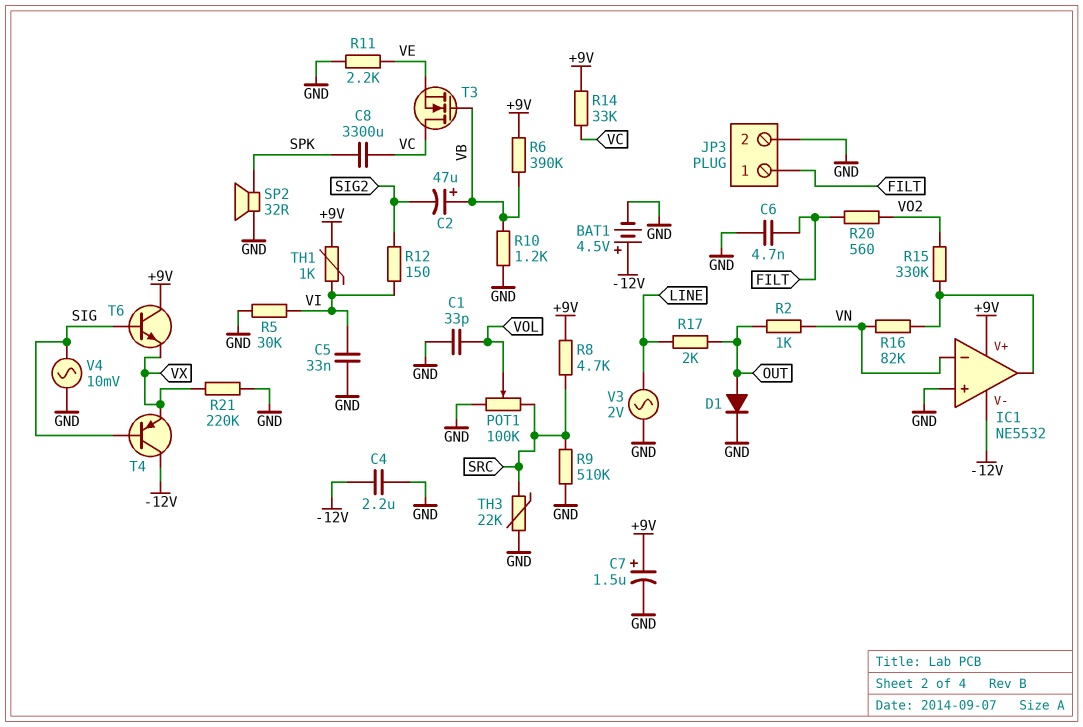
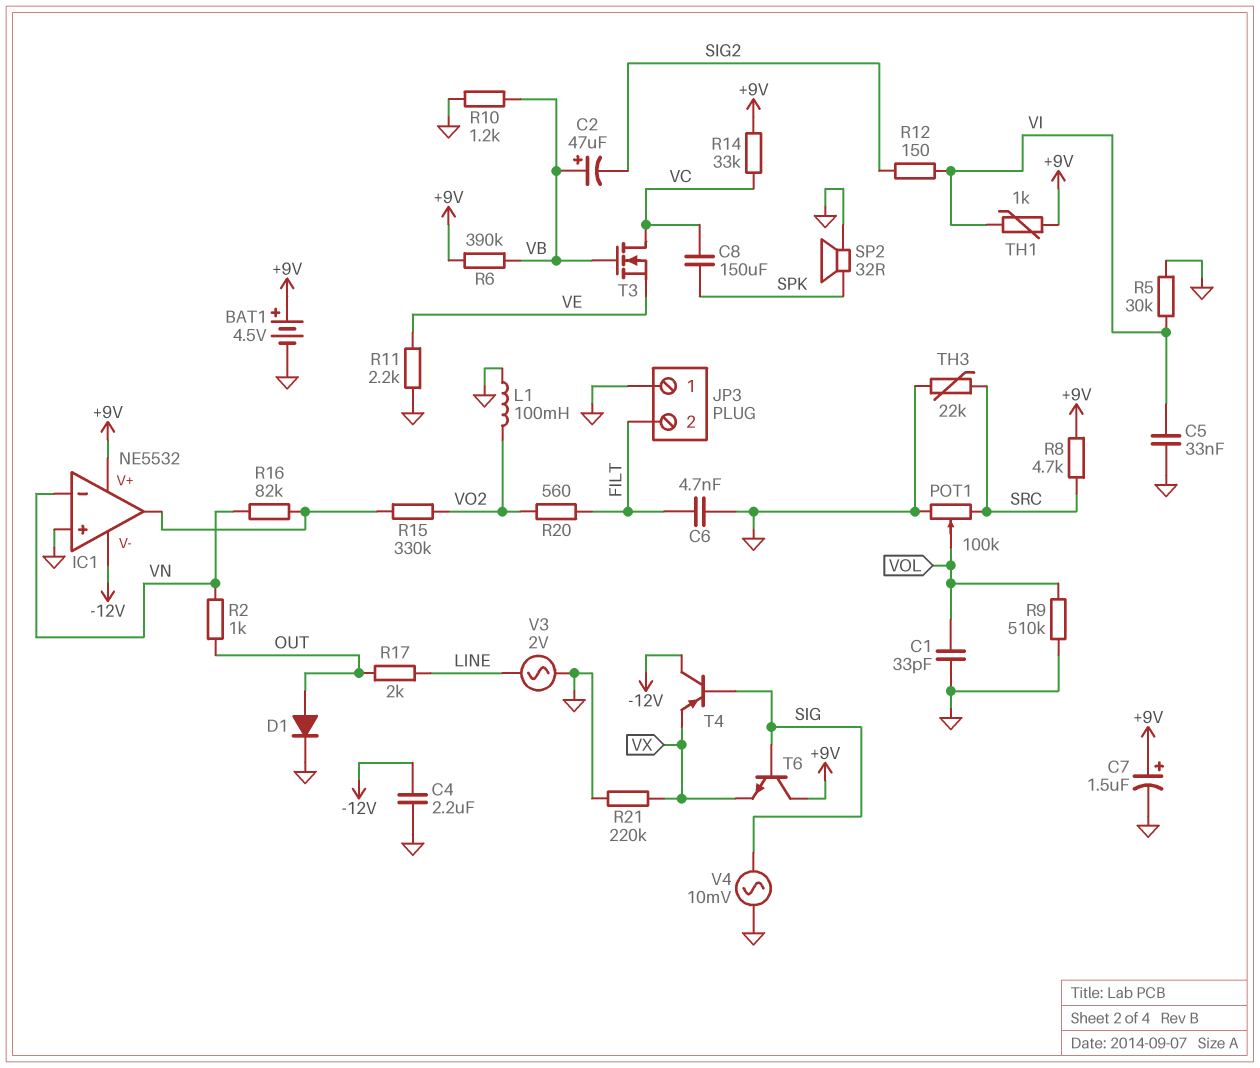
BAT1: 4.5V (plus -12V, minus GND) -> 4.5V (plus +9V, minus GND)
C8: 3300uF (SPK, VC) -> 150uF (SPK, VC)
JP3 pin 1: FILT -> GND
JP3 pin 2: GND -> FILT
L1: none -> 100mH (GND, VO2)
R9: 510k (GND, SRC) -> 510k (GND, VOL)

